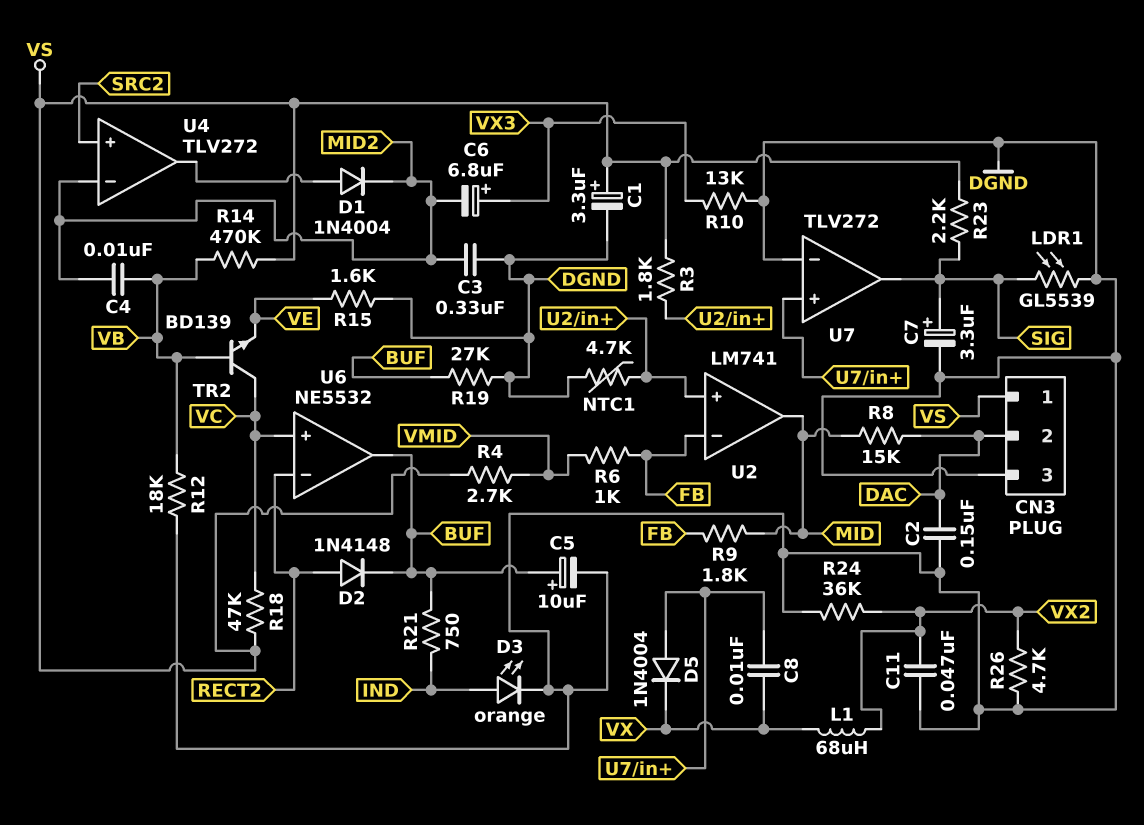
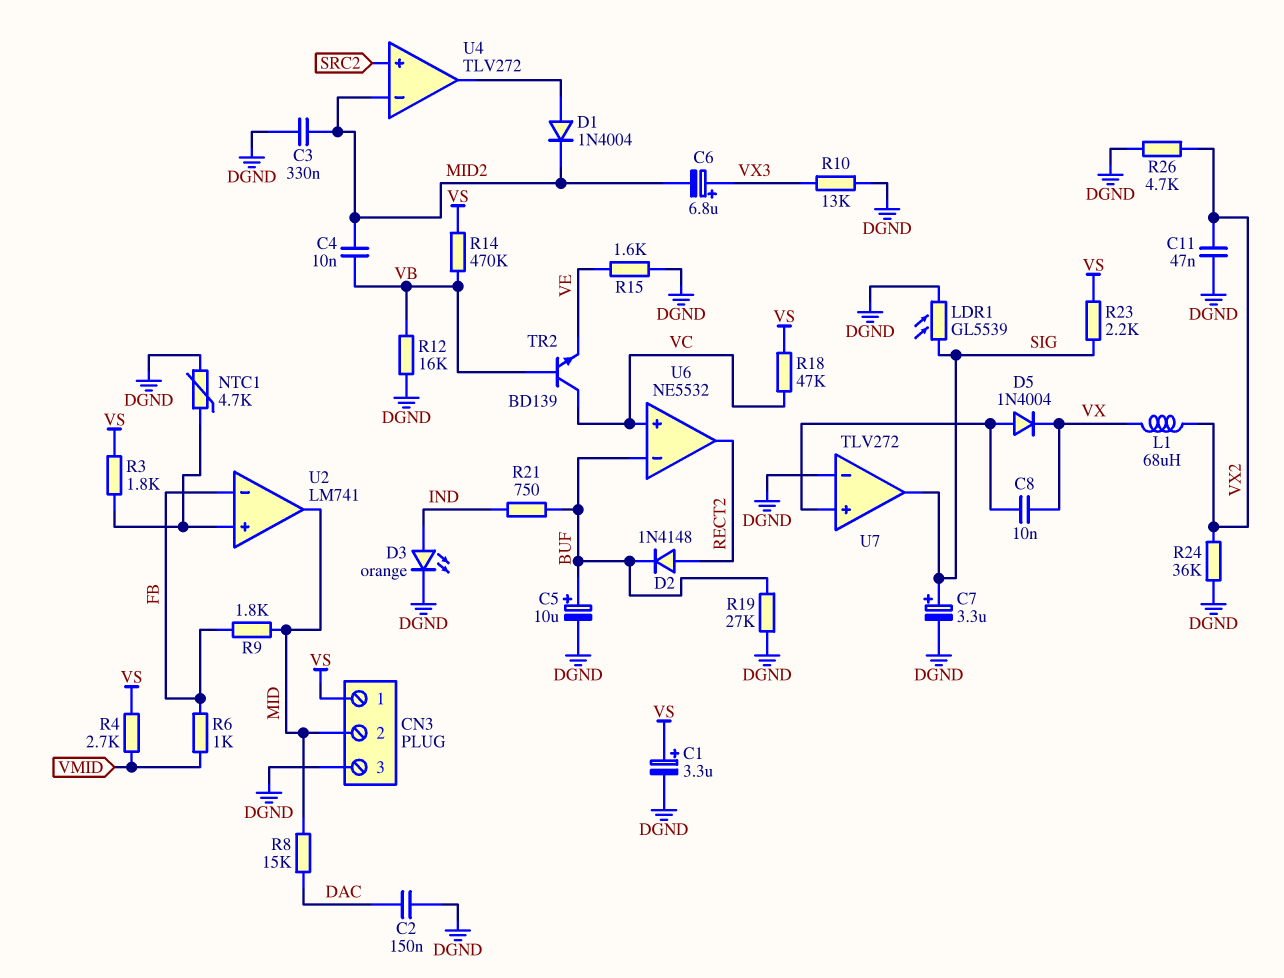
CN3 pin 2: DAC -> MID
R12: 18k (DGND, VB) -> 16k (DGND, VB)
U6 pin in-: RECT2 -> BUF
U6 pin out: BUF -> RECT2

